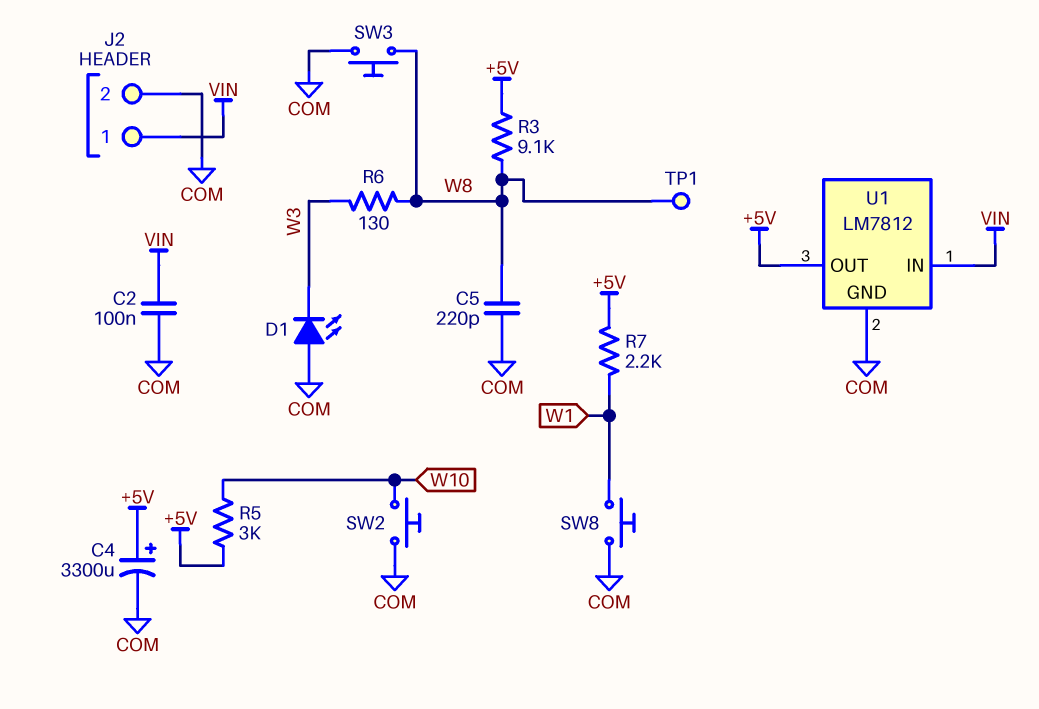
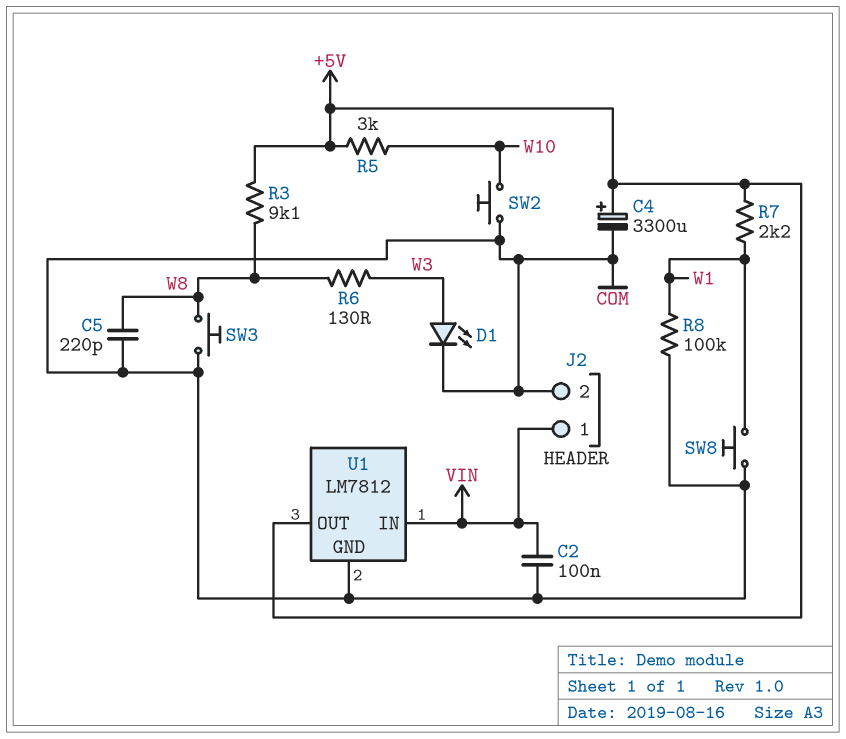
D1: LED (A COM, K W3) -> LED (A W3, K COM)
R8: none -> 100k (COM, W1)
TP1: test point (W8) -> none

